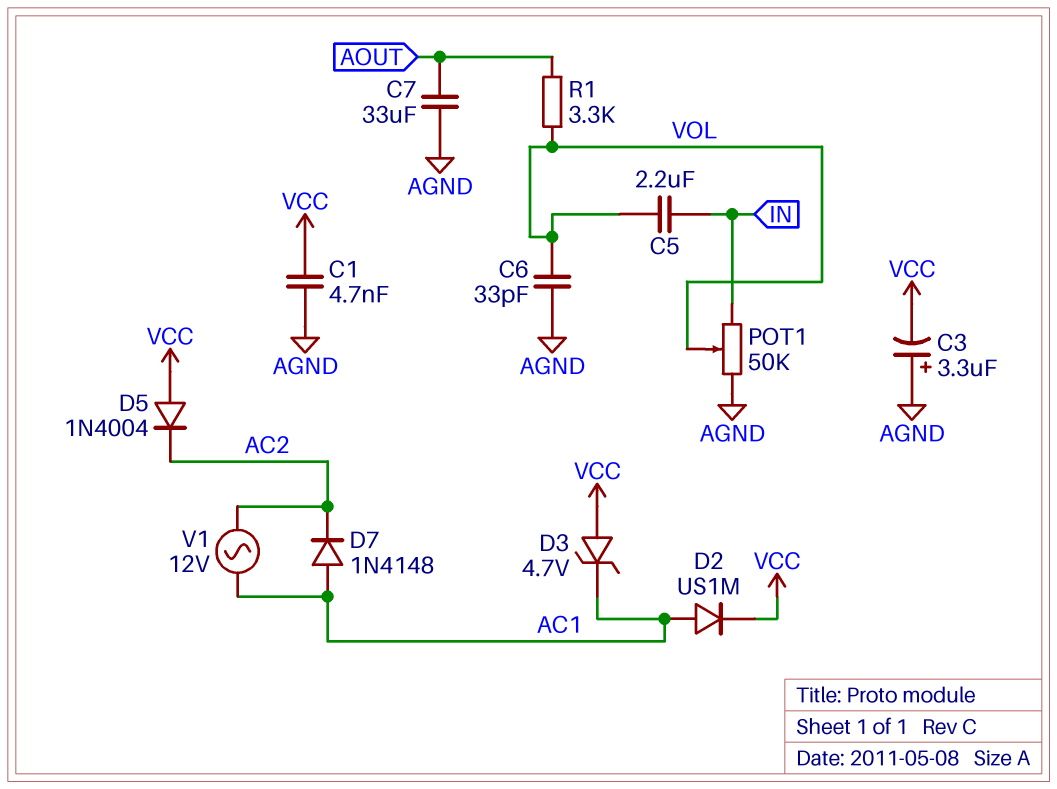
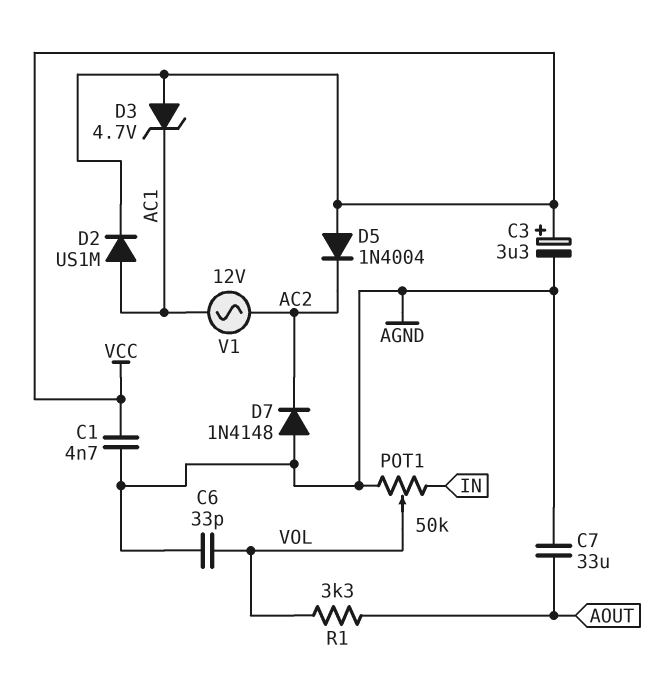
C3: 3.3uF (plus AGND, minus VCC) -> 3.3uF (plus VCC, minus AGND)
C5: 2.2uF (IN, VOL) -> none
D7: diode 1N4148 (A AC1, K AC2) -> diode 1N4148 (A AGND, K AC2)

